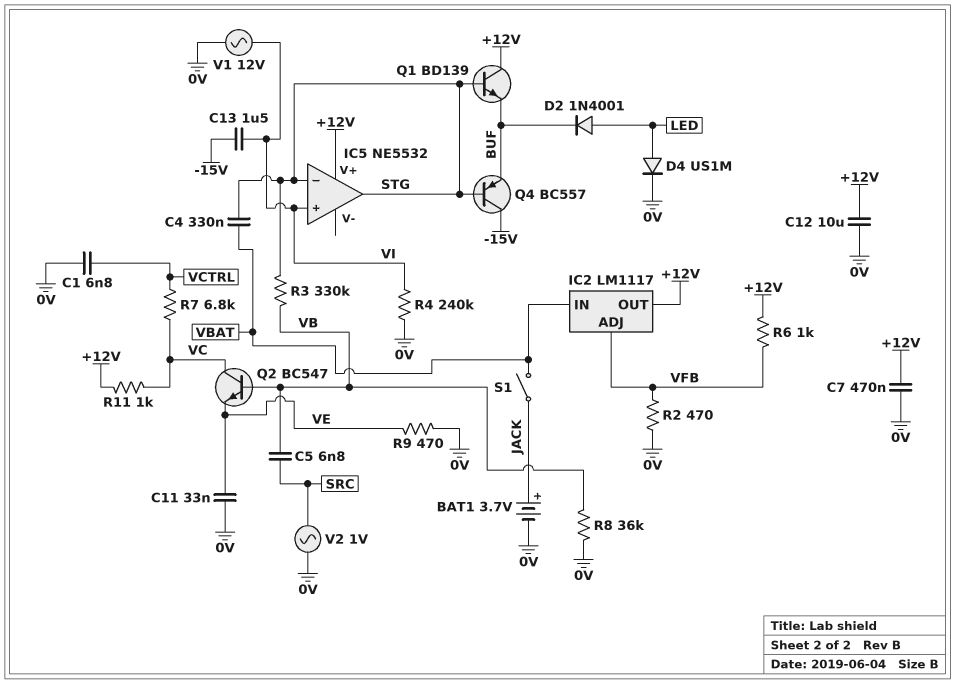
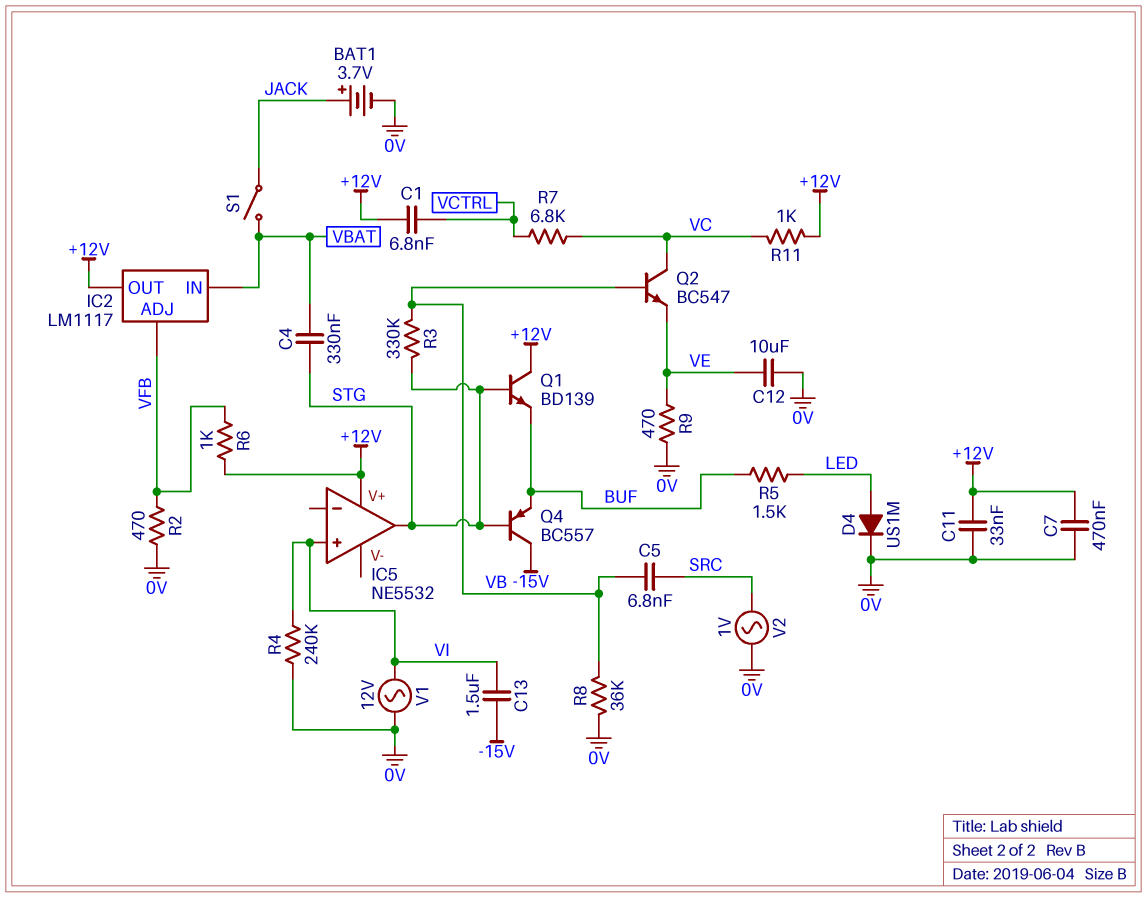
C1: 6.8nF (0V, VCTRL) -> 6.8nF (+12V, VCTRL)
C11: 33nF (0V, VE) -> 33nF (+12V, 0V)
C12: 10uF (+12V, 0V) -> 10uF (0V, VE)
D2: diode 1N4001 (A LED, K BUF) -> none
IC5 pin in-: STG -> none
R5: none -> 1.5k (BUF, LED)

